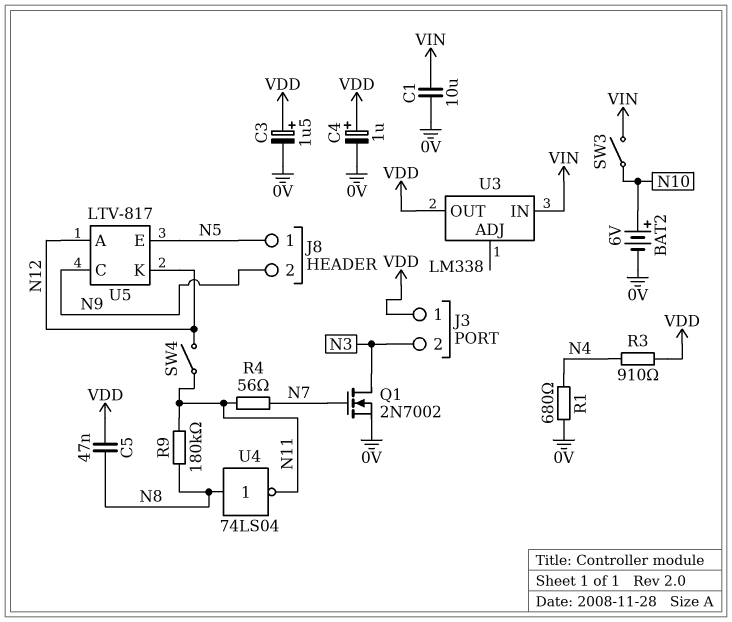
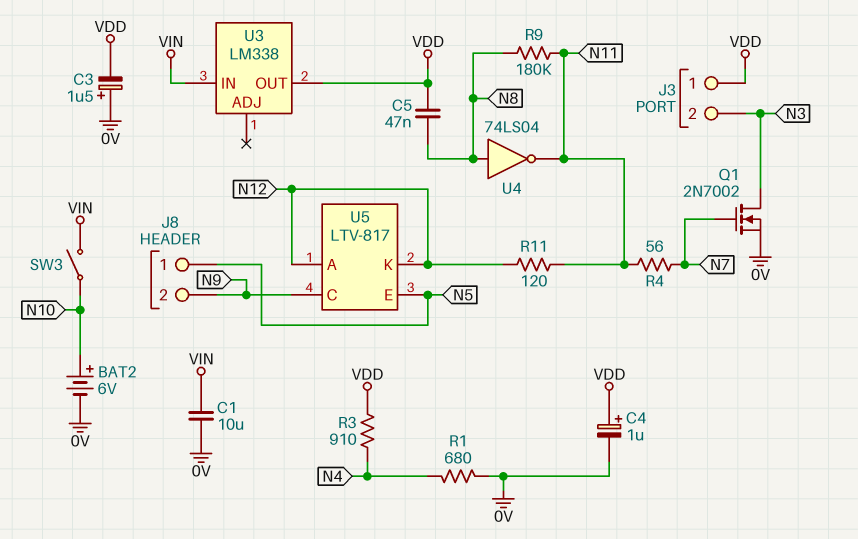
C3: 1.5uF (plus VDD, minus 0V) -> 1.5uF (plus 0V, minus VDD)
R11: none -> 120 (N11, N12)
SW4: switch (N11, N12) -> none

